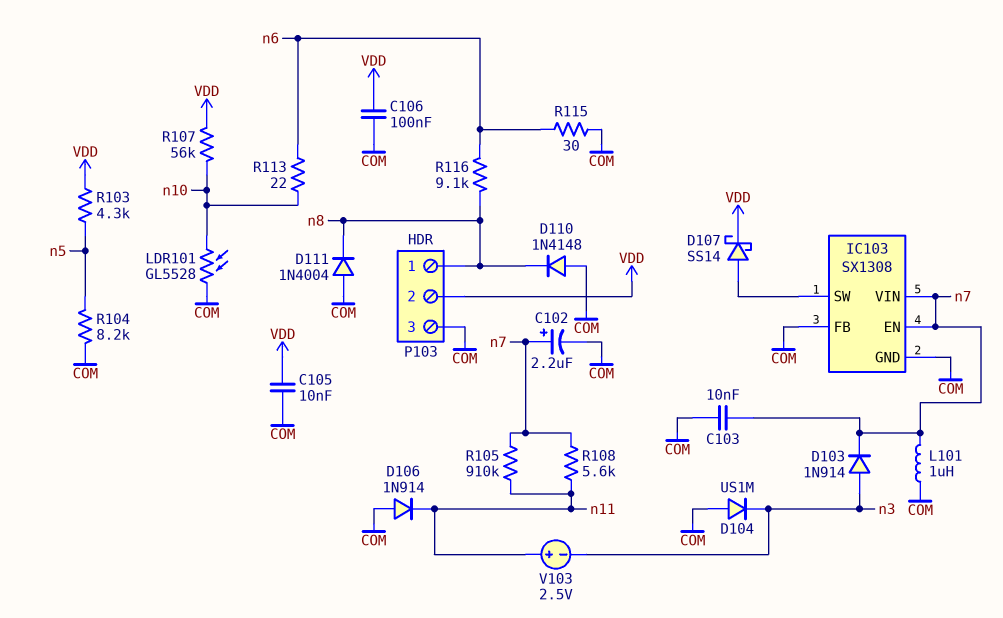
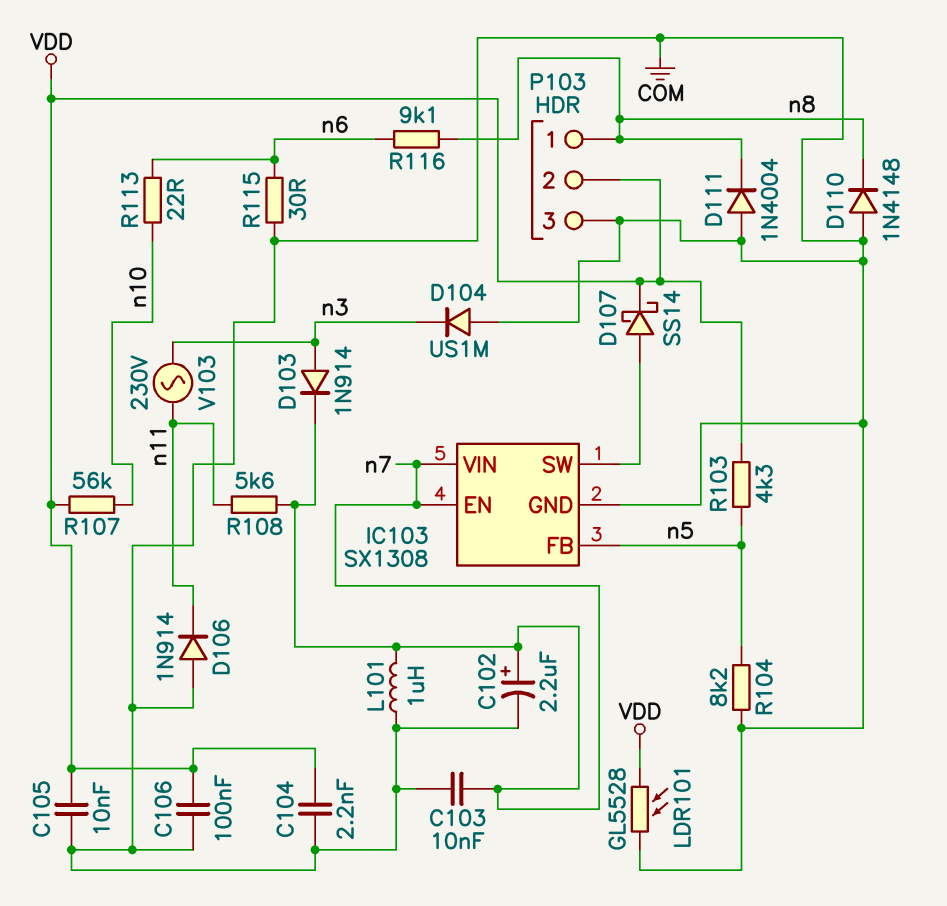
C104: none -> 2.2nF (COM, VDD)
IC103 pin FB: COM -> n5
LDR101: GL5528 (COM, n10) -> GL5528 (COM, VDD)
R105: 910k (n7, n11) -> none
V103: 2.5V (plus n11, minus n3) -> AC 230V (n3, n11)

